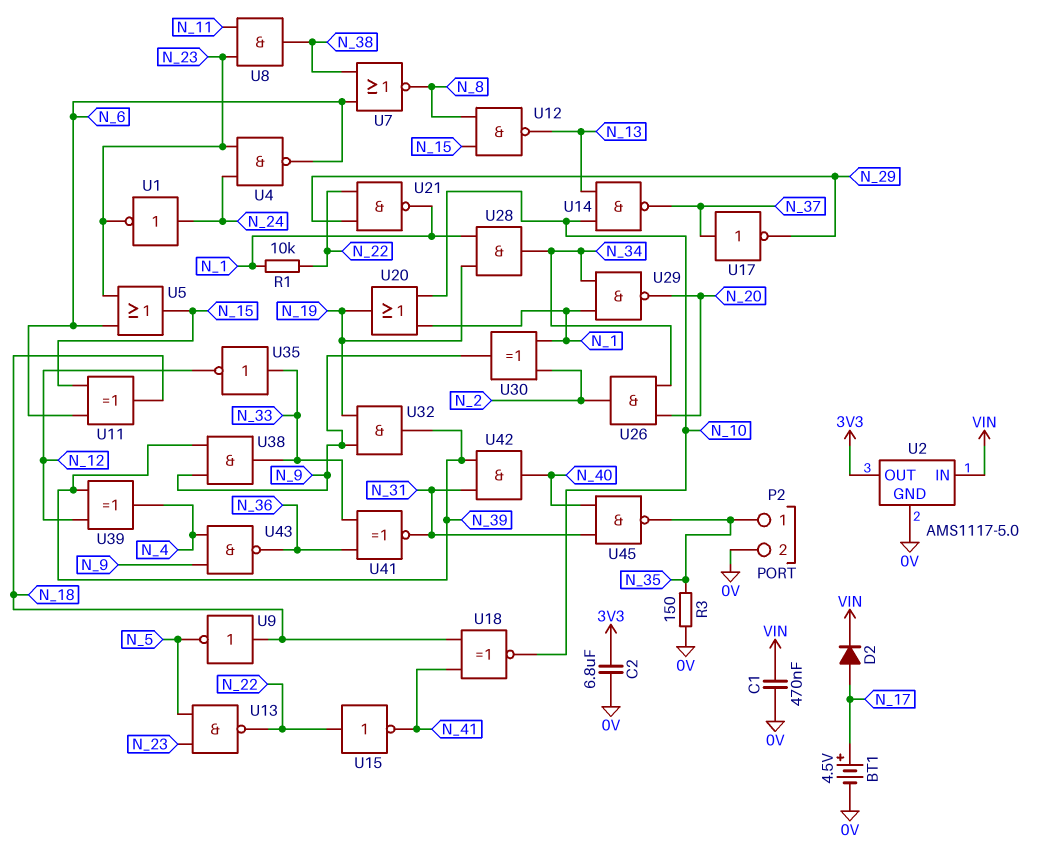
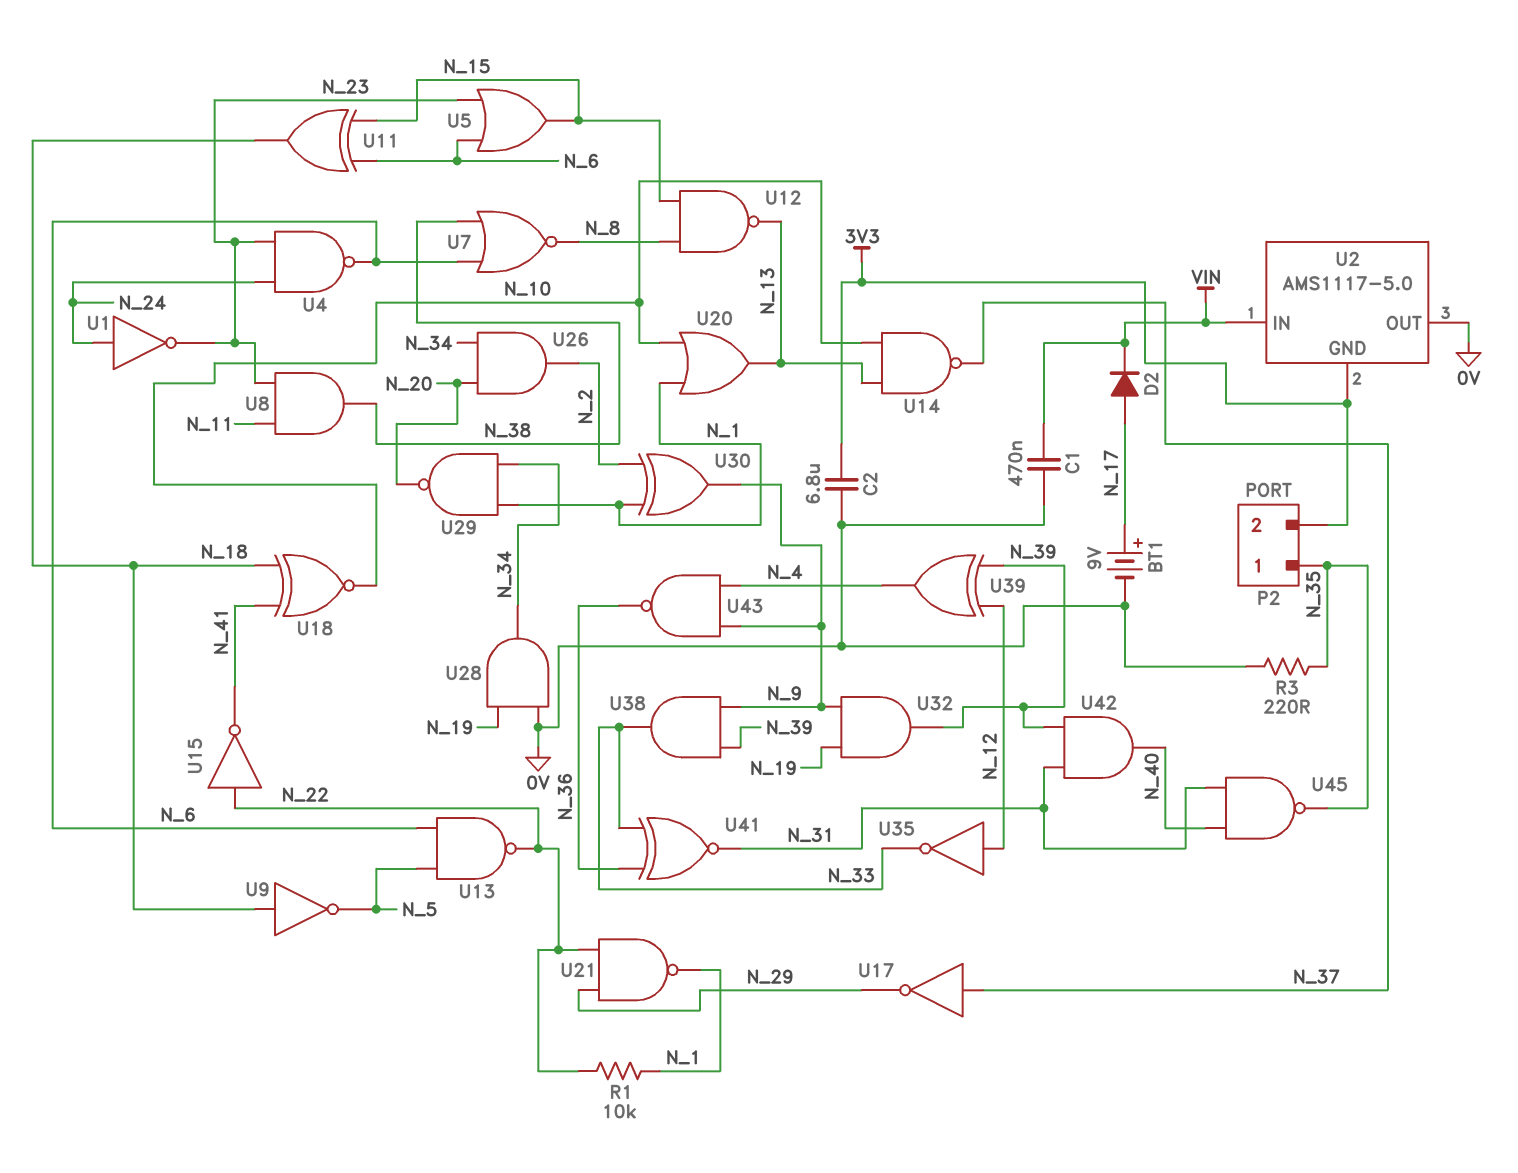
BT1: 4.5V (plus N_17, minus 0V) -> 9V (plus N_17, minus 0V)
P2 pin 2: 0V -> 3V3
R3: 150 (0V, N_35) -> 220 (0V, N_35)
U2 pin GND: 0V -> 3V3
U2 pin OUT: 3V3 -> 0V
U13: NAND (in N_5, in N_23, out N_22) -> NAND (in N_5, in N_6, out N_22)
U20: OR (in N_1, in N_10, out N_19) -> OR (in N_1, in N_10, out N_13)
U28: AND (in N_1, in N_19, out N_34) -> AND (in 0V, in N_19, out N_34)
U35: NOT (in N_33, out N_12) -> NOT (in N_12, out N_33)

